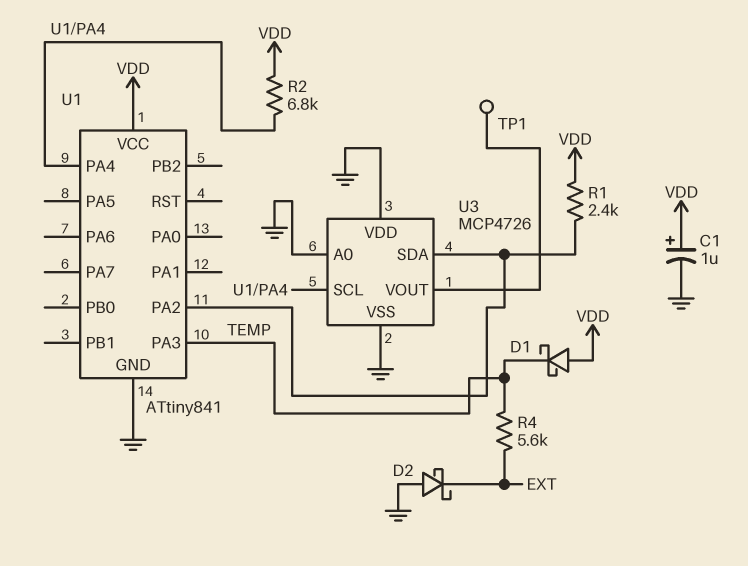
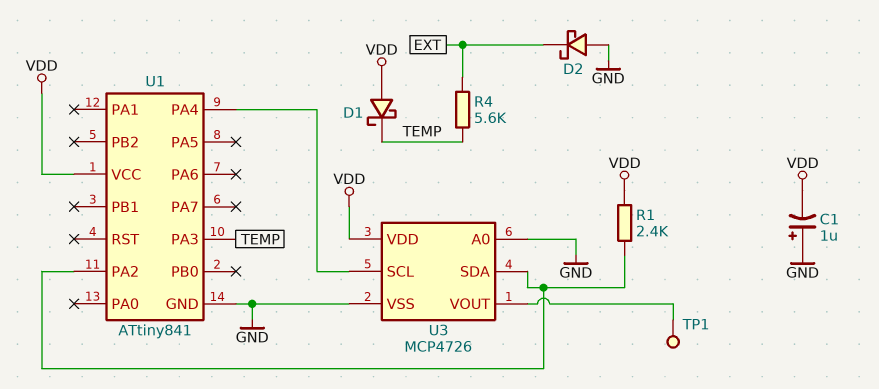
C1: 1uF (plus VDD, minus GND) -> 1uF (plus GND, minus VDD)
R2: 6.8k (U1/PA4, VDD) -> none
U3 pin VDD: GND -> VDD

